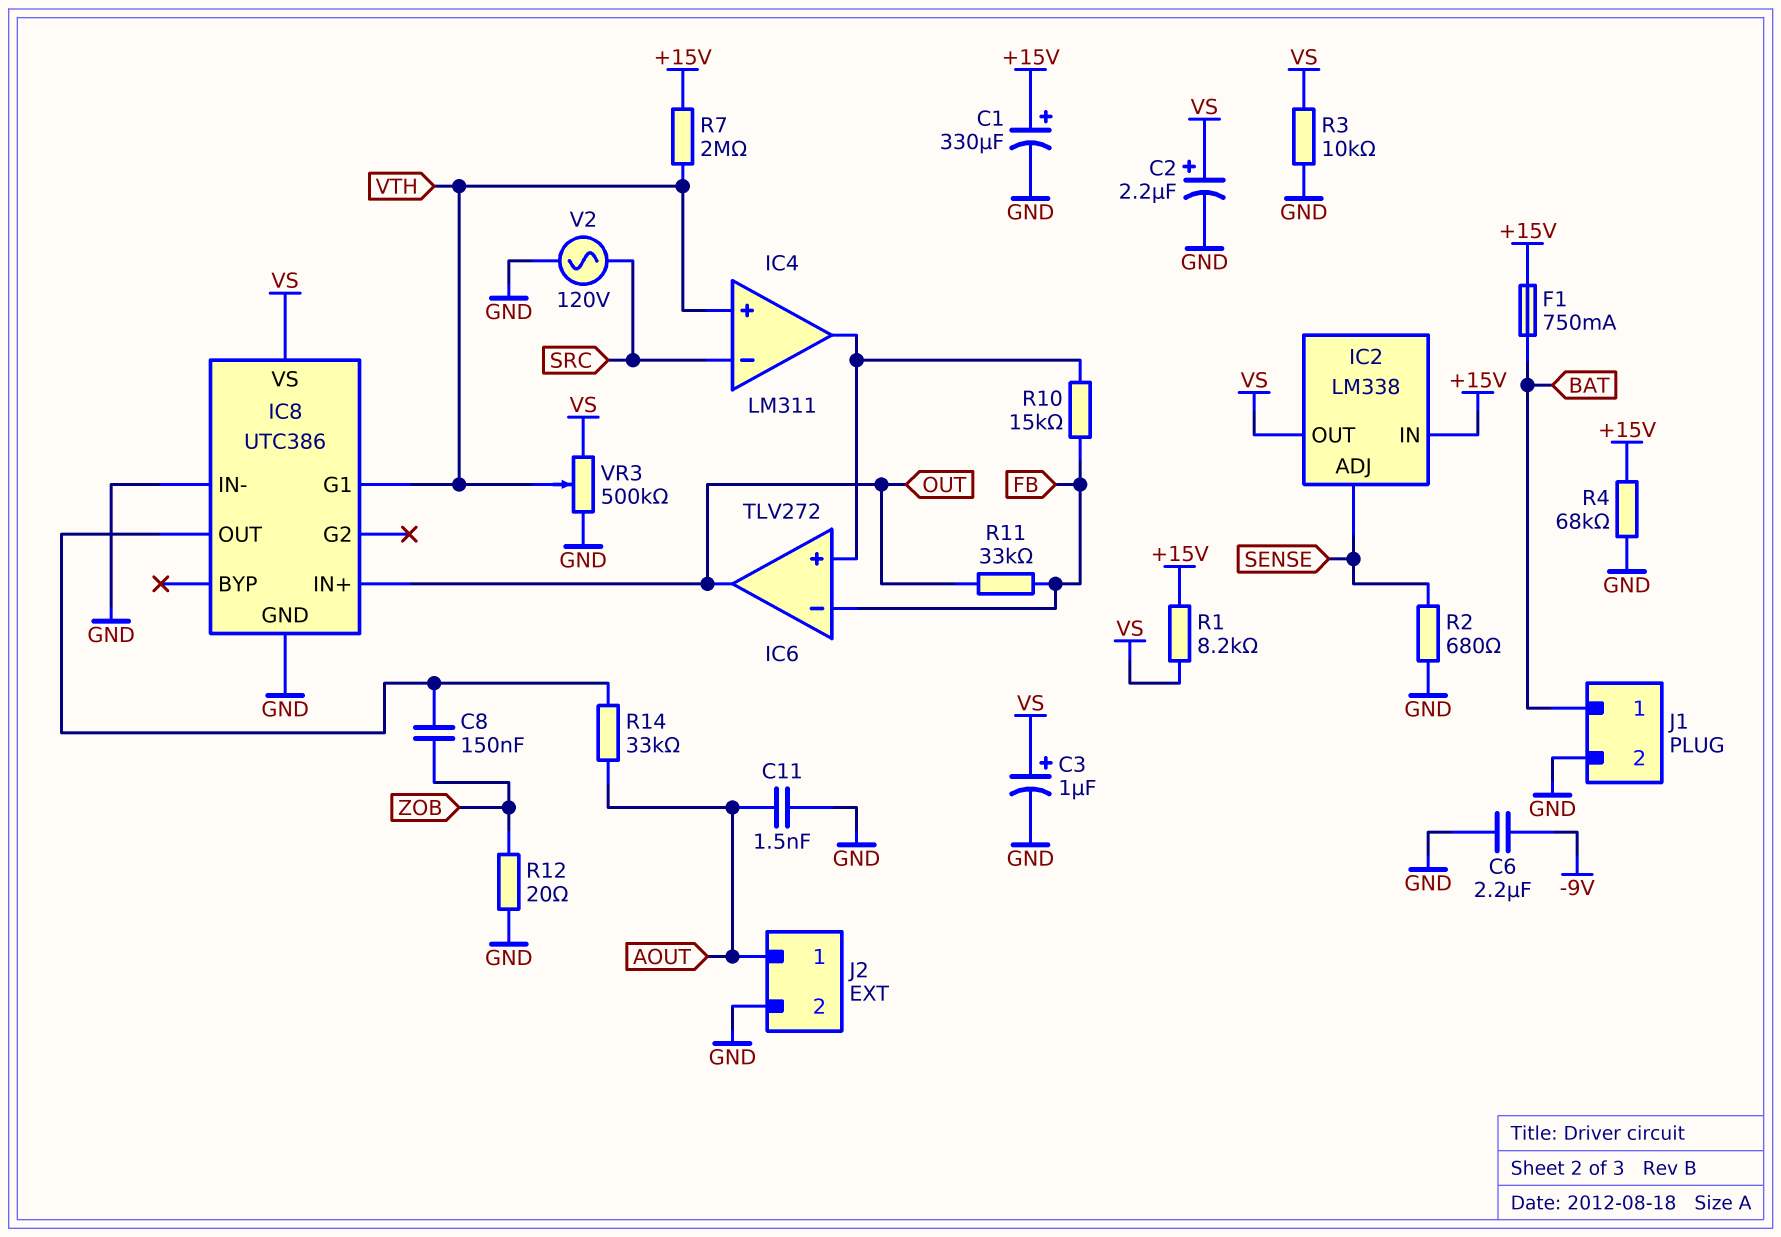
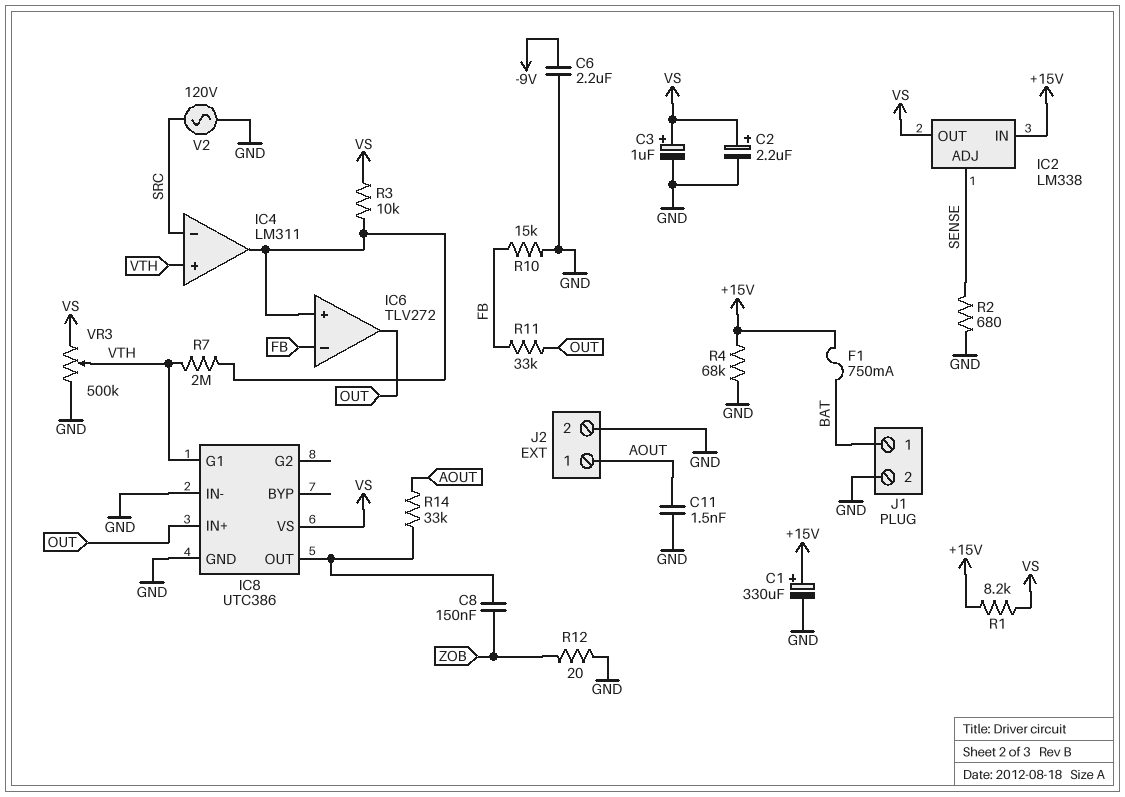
R3: 10k (GND, VS) -> 10k (IC4/out, VS)
R7: 2M (+15V, VTH) -> 2M (IC4/out, VTH)
R10: 15k (FB, IC4/out) -> 15k (FB, GND)

